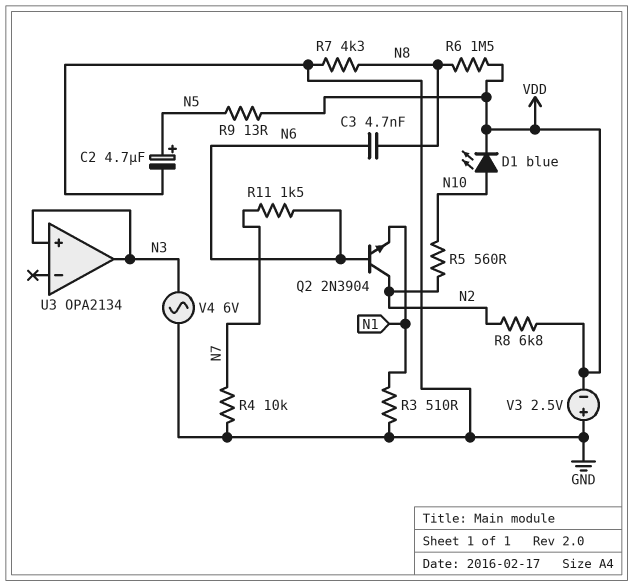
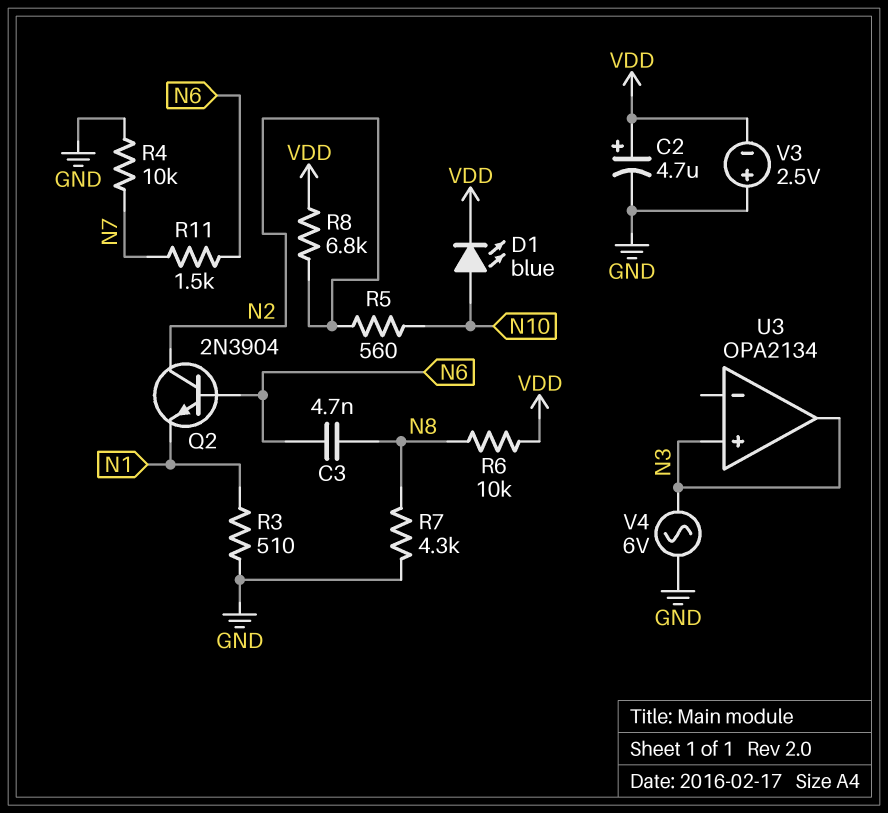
C2: 4.7uF (plus N5, minus GND) -> 4.7uF (plus VDD, minus GND)
R6: 1.5M (N8, VDD) -> 10k (N8, VDD)
R9: 13 (N5, VDD) -> none

